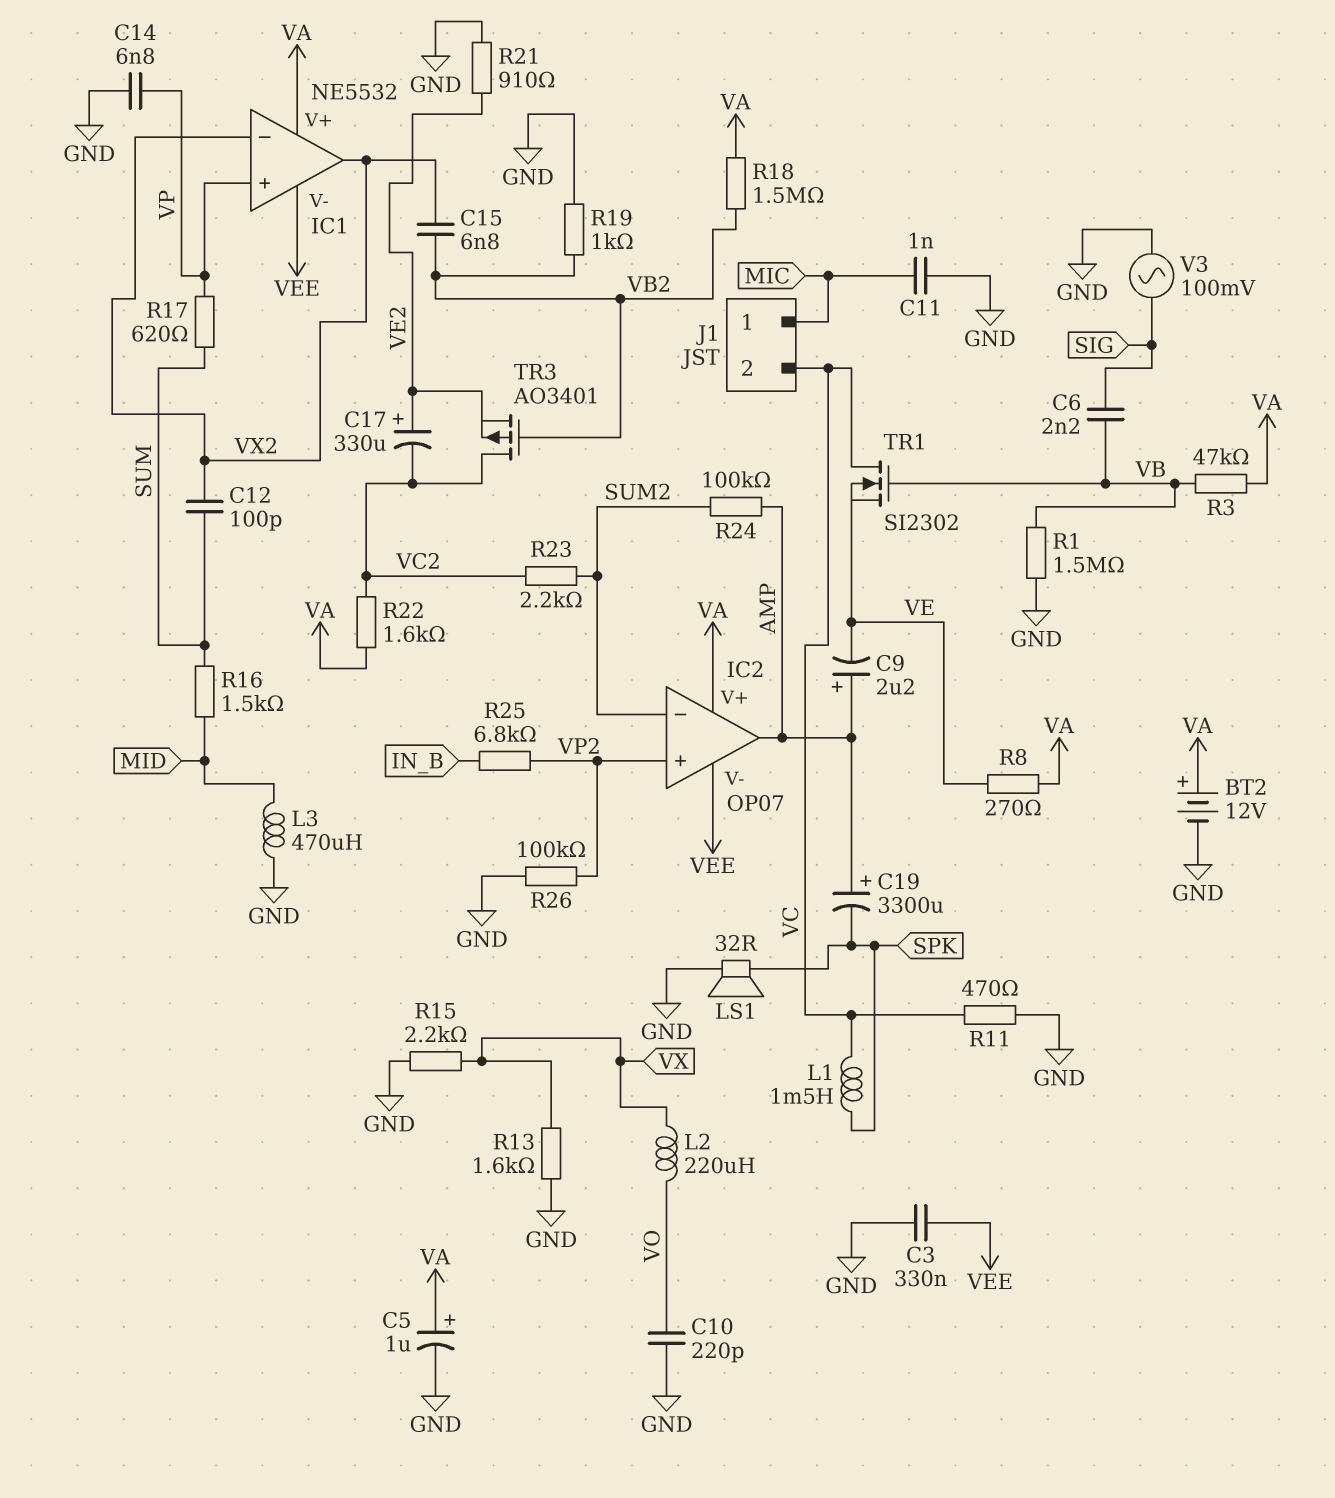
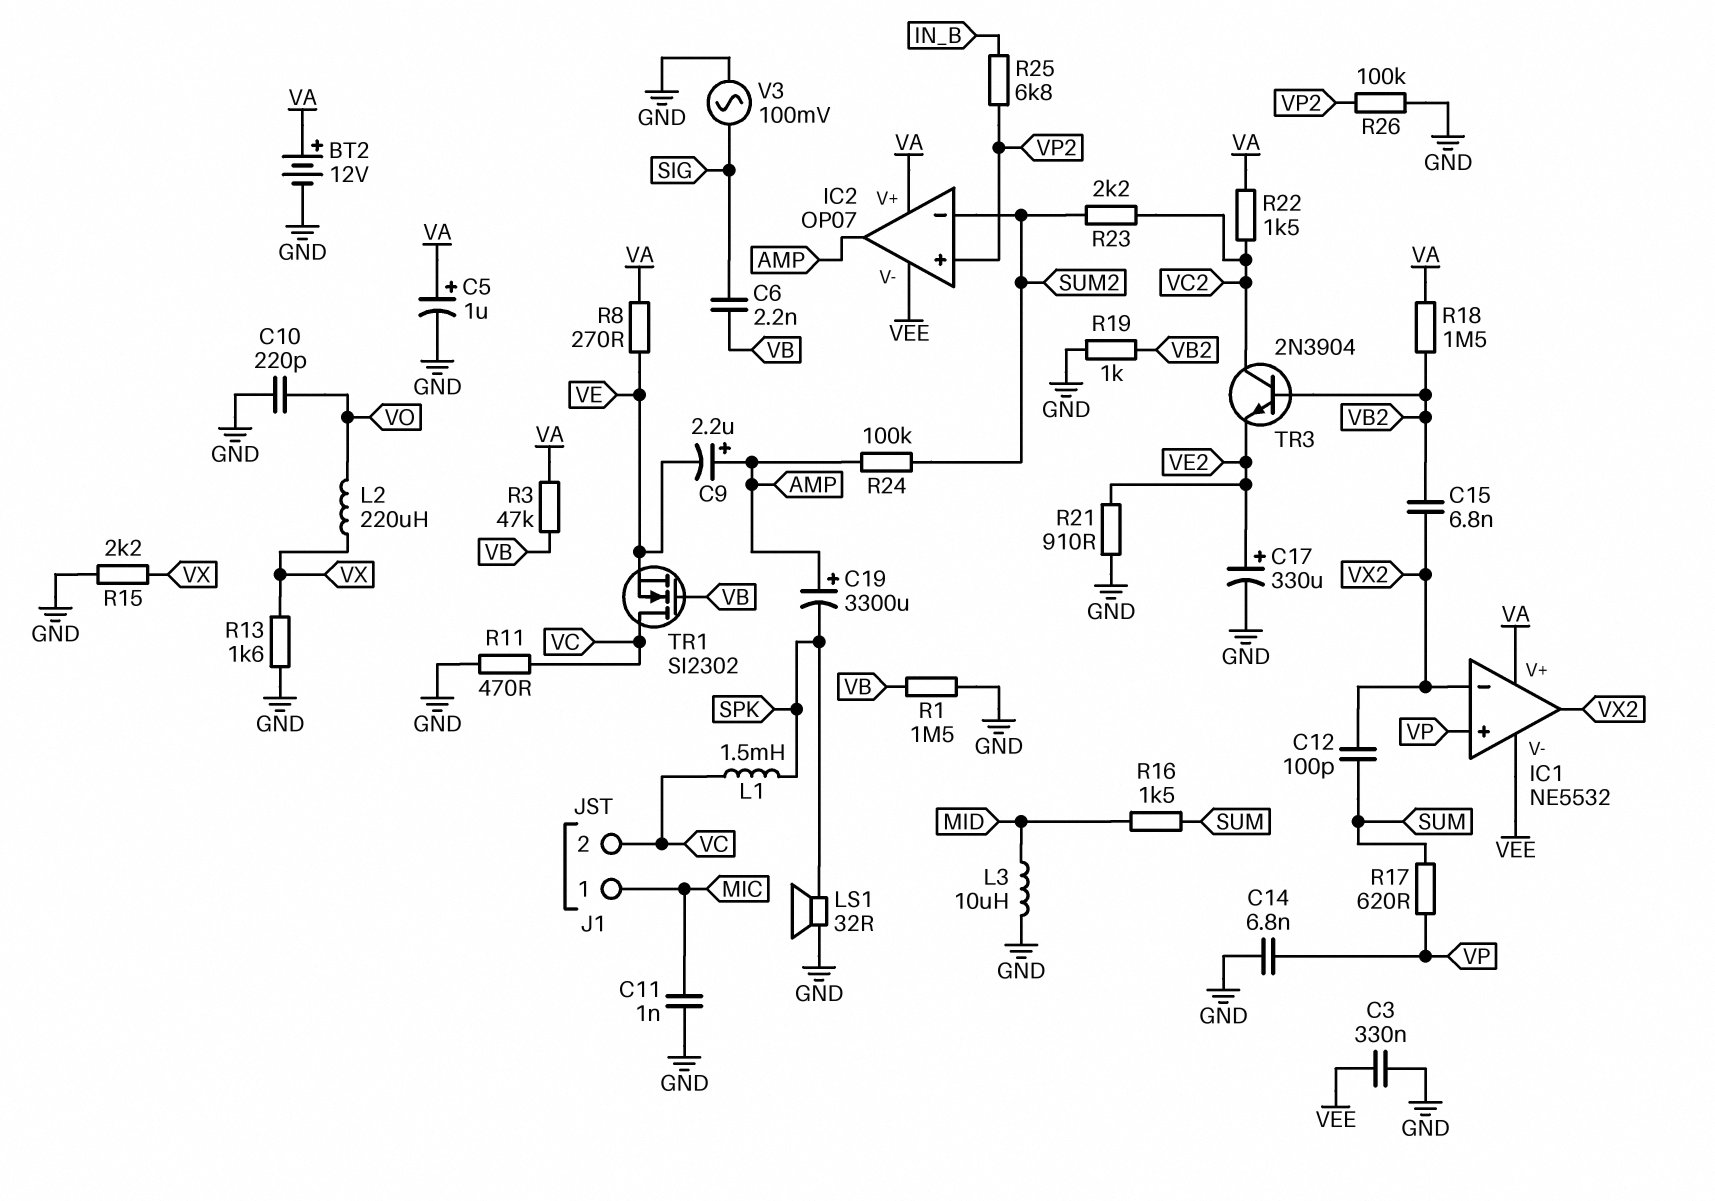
C17: 330uF (plus VE2, minus VC2) -> 330uF (plus VE2, minus GND)
L3: 470uH (GND, MID) -> 10uH (GND, MID)
R22: 1.6k (VA, VC2) -> 1.5k (VA, VC2)
TR3: PMOS AO3401 (G VB2, D VC2, S VE2) -> NPN 2N3904 (B VB2, C VC2, E VE2)

